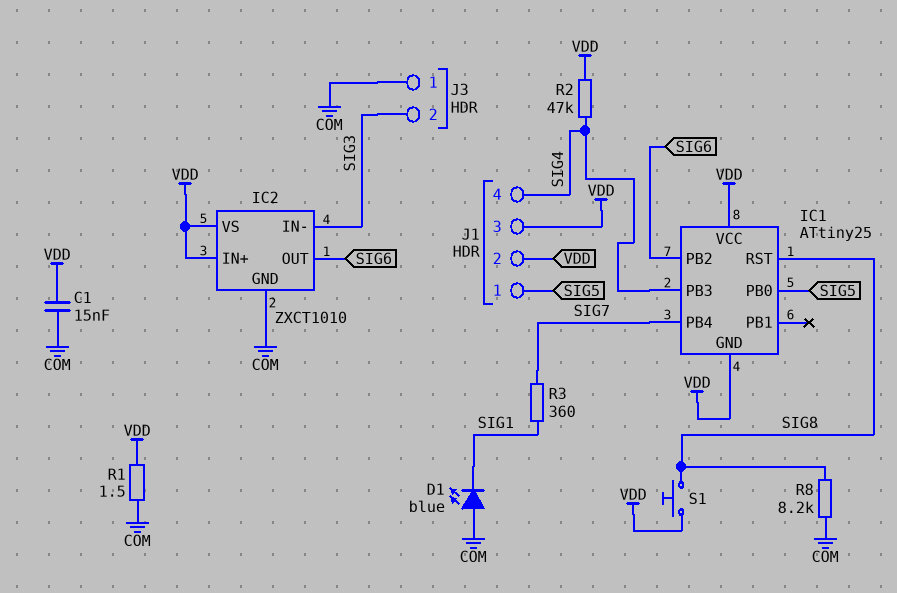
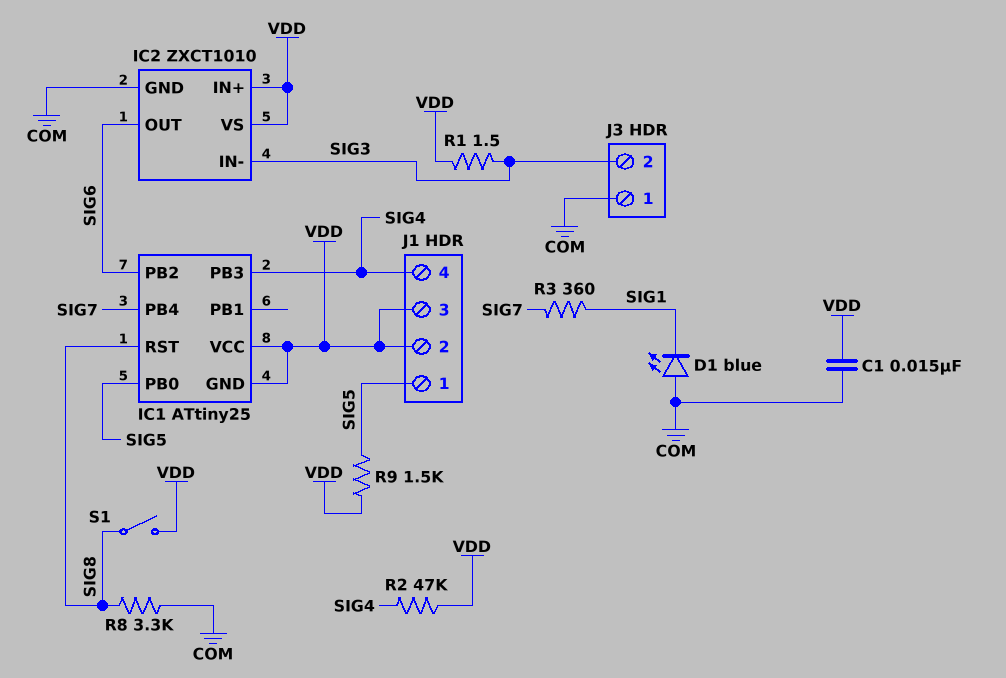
R1: 1.5 (COM, VDD) -> 1.5 (SIG3, VDD)
R8: 8.2k (COM, SIG8) -> 3.3k (COM, SIG8)
R9: none -> 1.5k (SIG5, VDD)
S1: button (SIG8, VDD) -> switch (SIG8, VDD)

